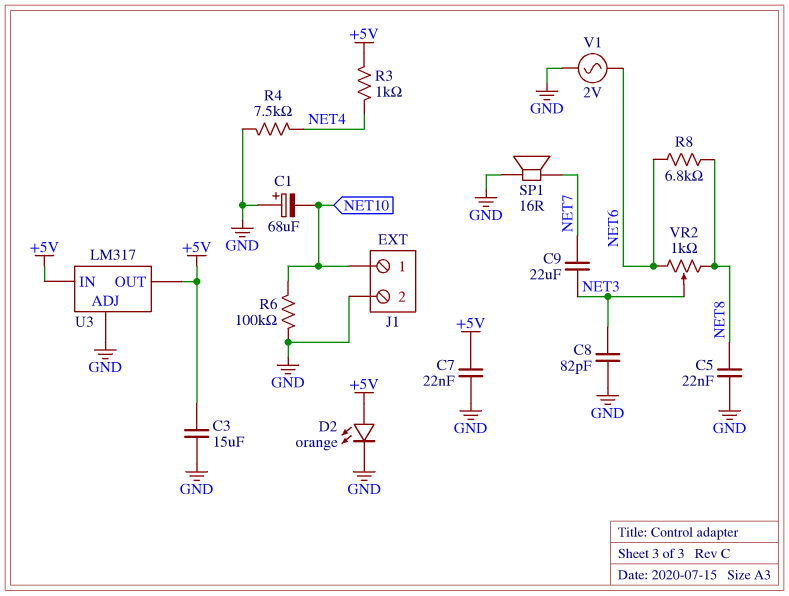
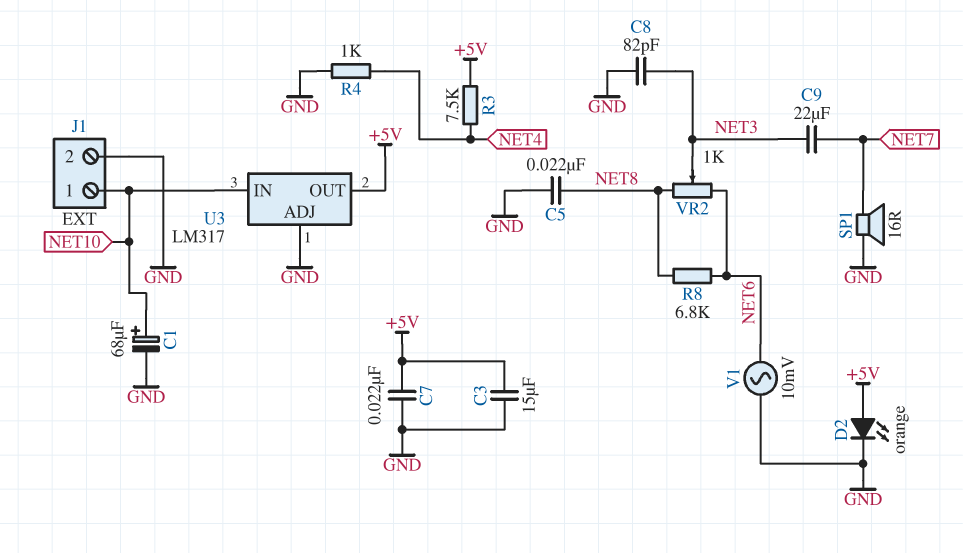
C1: 68uF (plus GND, minus NET10) -> 68uF (plus NET10, minus GND)
R3: 1k (+5V, NET4) -> 7.5k (+5V, NET4)
R4: 7.5k (GND, NET4) -> 1k (GND, NET4)
R6: 100k (GND, NET10) -> none
U3 pin IN: +5V -> NET10
V1: AC 2V (GND, NET6) -> AC 10mV (GND, NET6)

